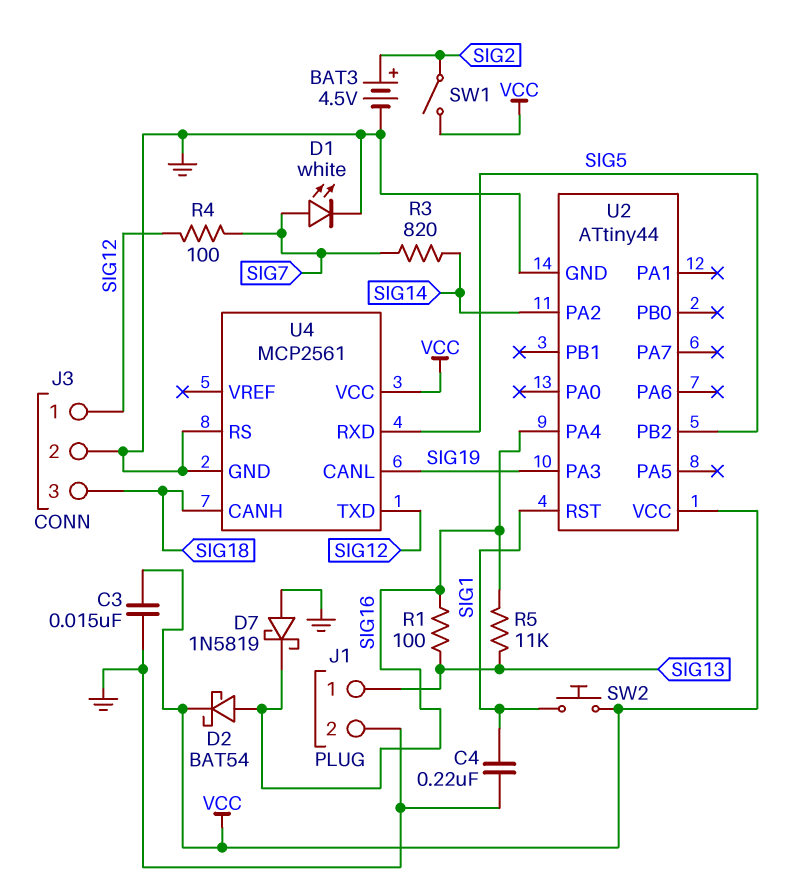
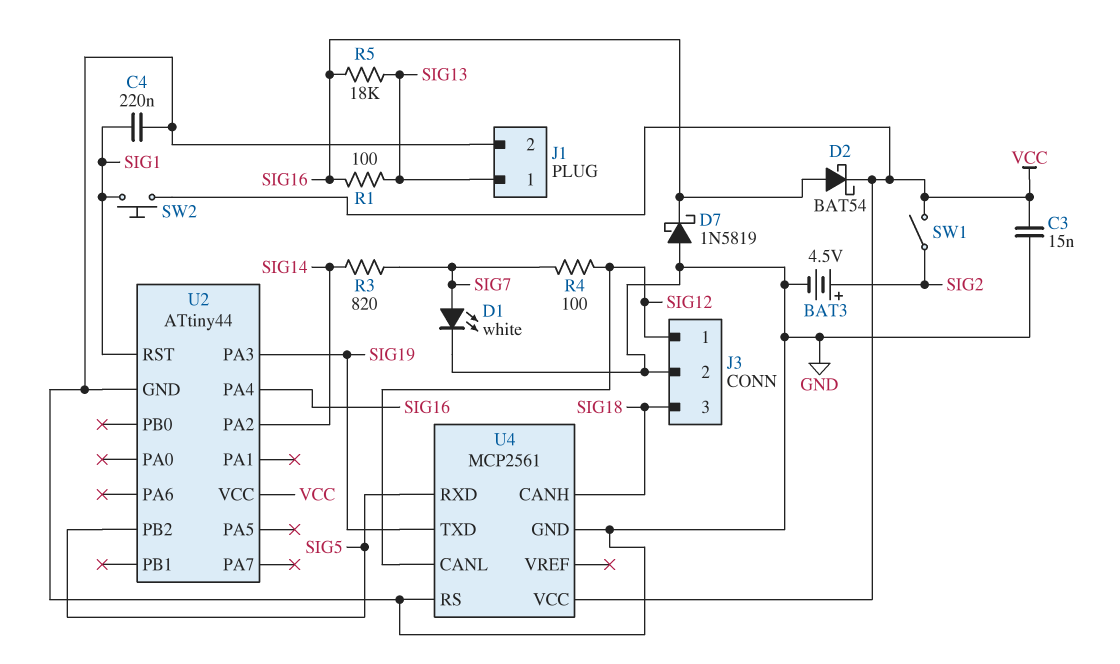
R5: 11k (SIG13, SIG16) -> 18k (SIG13, SIG16)
U4 pin CANL: SIG19 -> SIG12
U4 pin TXD: SIG12 -> SIG19

